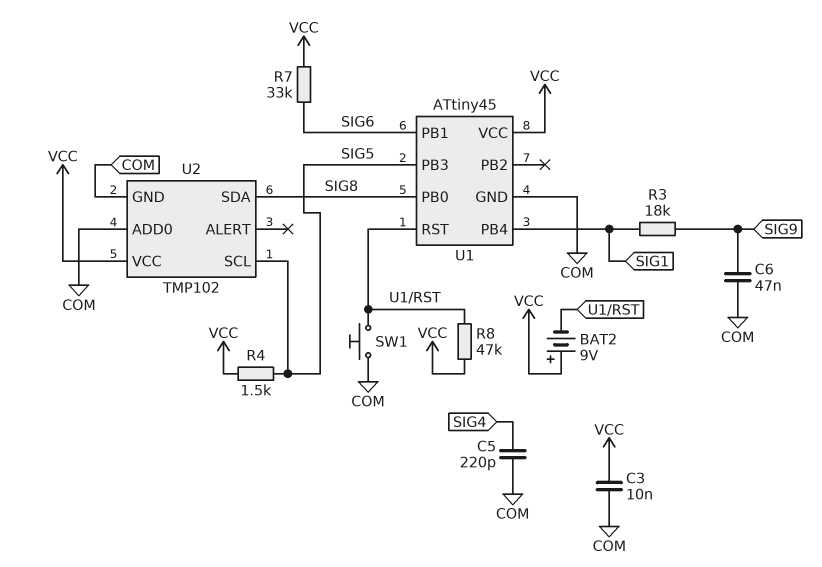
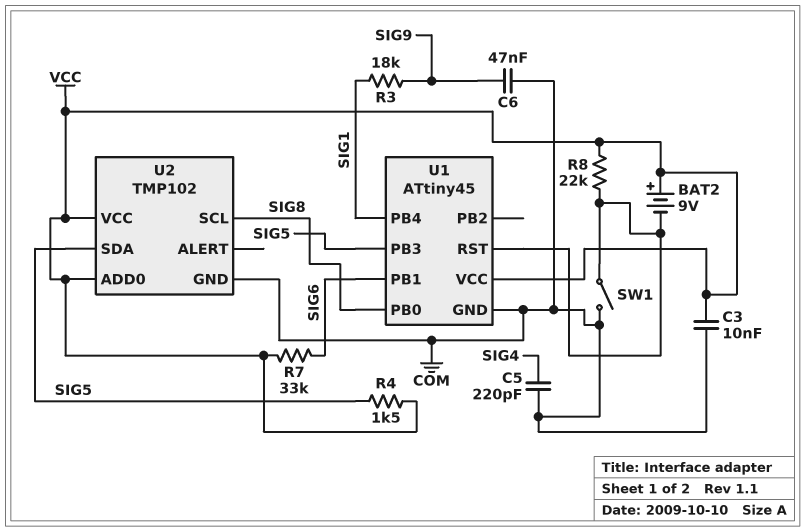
R8: 47k (U1/RST, VCC) -> 22k (U1/RST, VCC)
SW1: button (COM, U1/RST) -> switch (COM, U1/RST)
U2 pin ADD0: COM -> VCC
U2 pin SCL: SIG5 -> SIG8
U2 pin SDA: SIG8 -> SIG5

